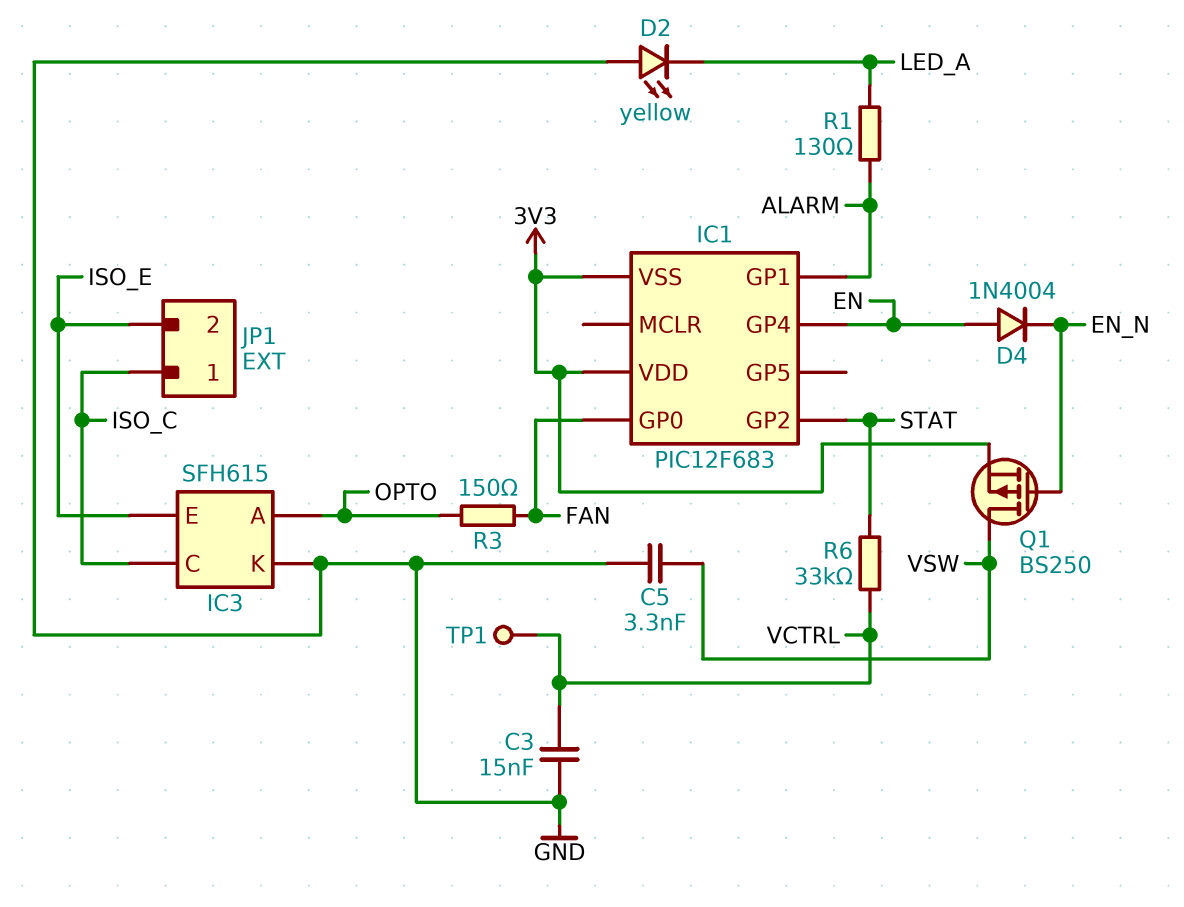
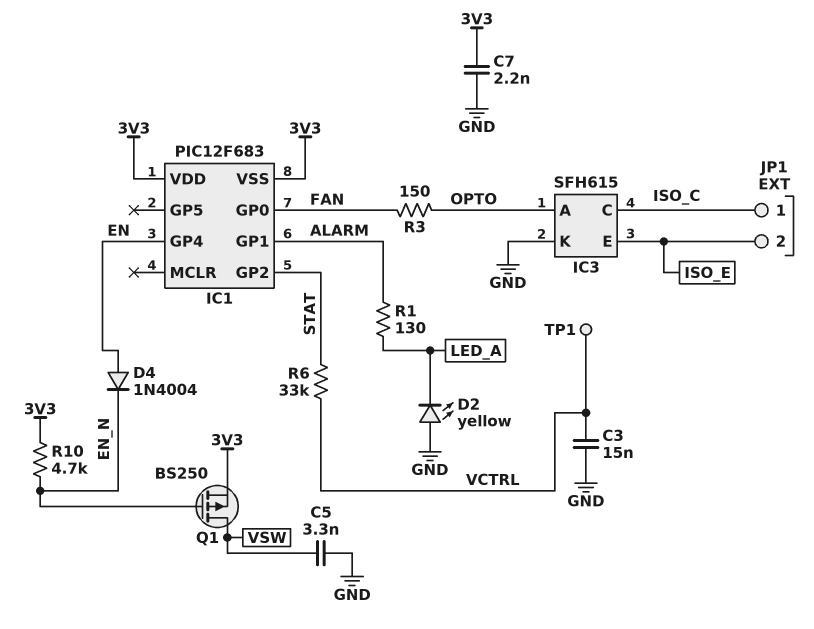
C7: none -> 2.2nF (3V3, GND)
R10: none -> 4.7k (3V3, EN_N)

